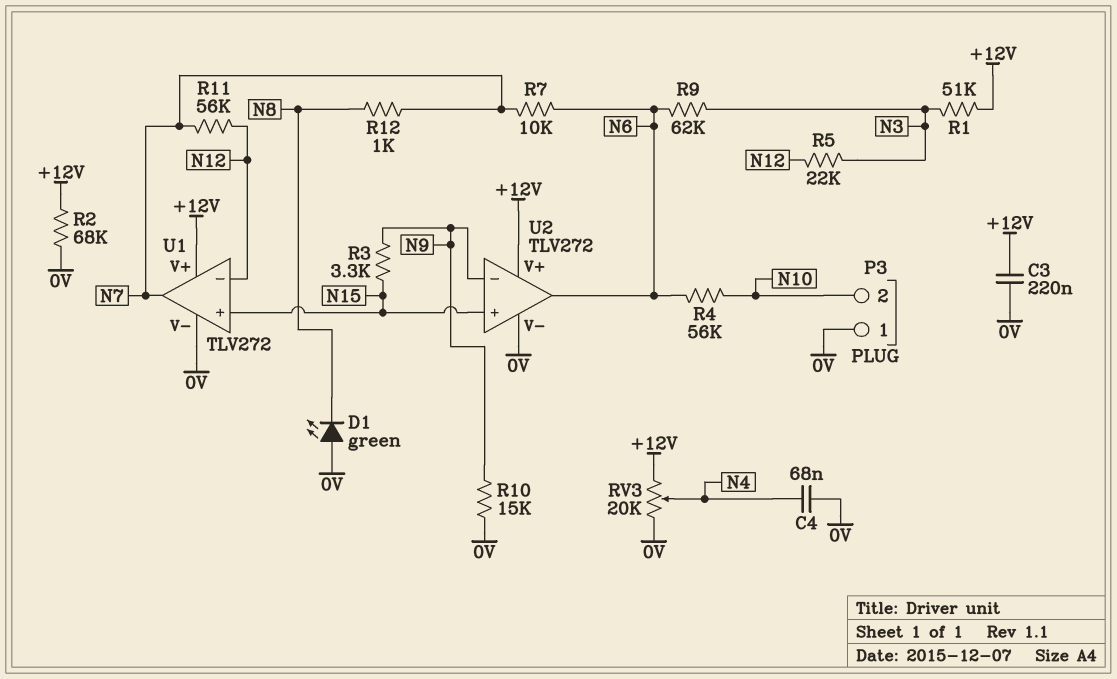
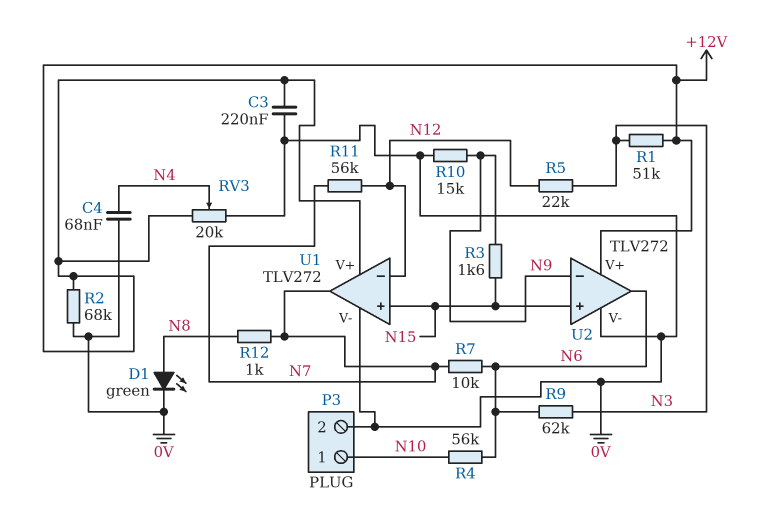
D1: LED green (A 0V, K N8) -> LED green (A N8, K 0V)
P3 pin 1: 0V -> N10
P3 pin 2: N10 -> 0V
R3: 3.3k (N9, N15) -> 1.6k (N9, N15)

